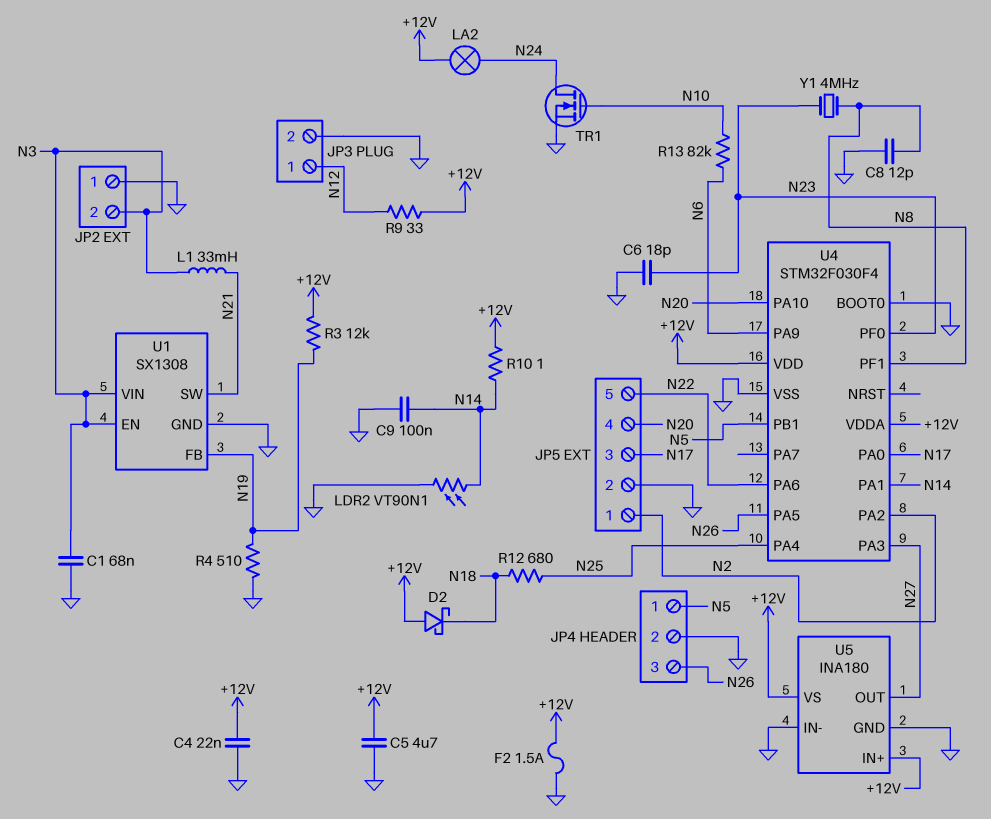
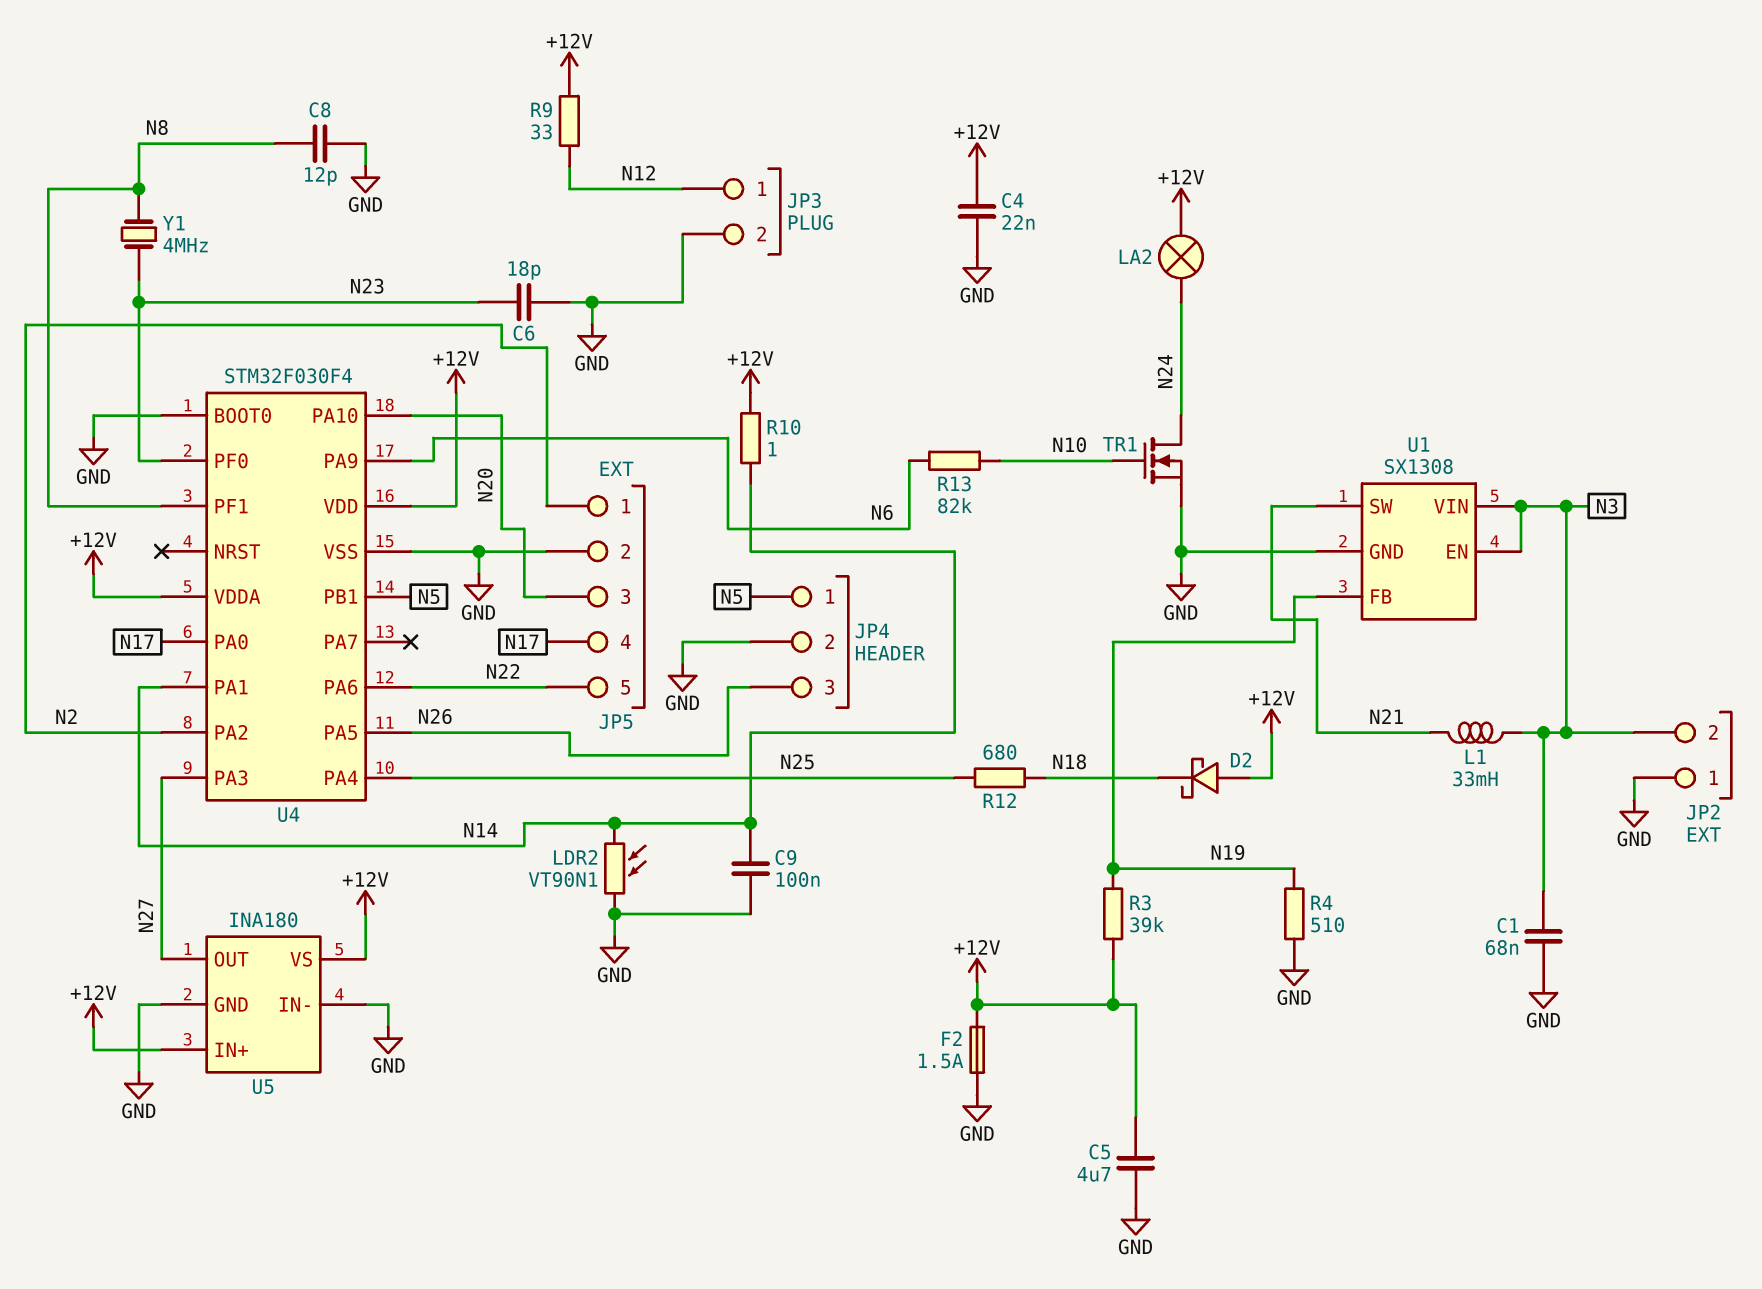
JP5 pin 3: N17 -> N20
JP5 pin 4: N20 -> N17
R3: 12k (+12V, N19) -> 39k (+12V, N19)

